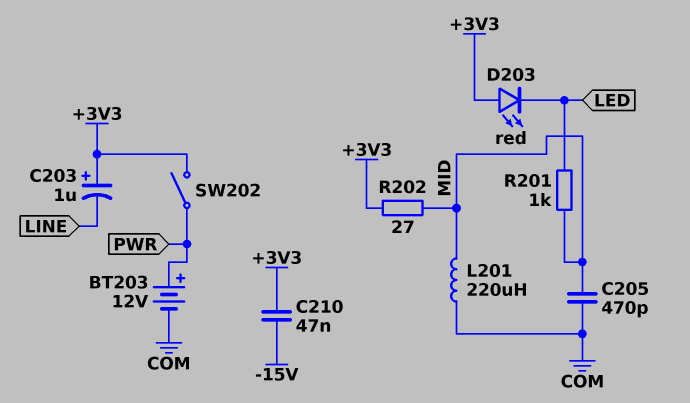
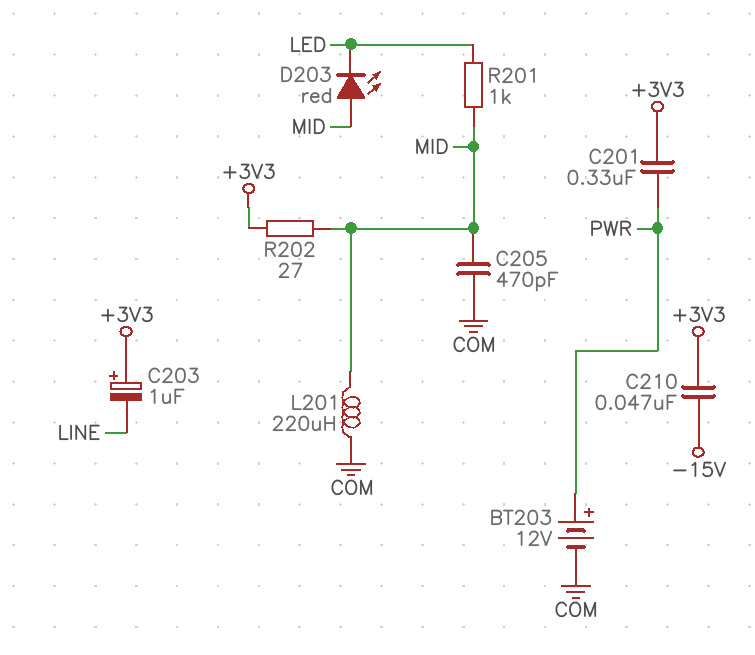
C201: none -> 330nF (+3V3, PWR)
D203: LED red (A +3V3, K LED) -> LED red (A MID, K LED)
SW202: switch (+3V3, PWR) -> none

